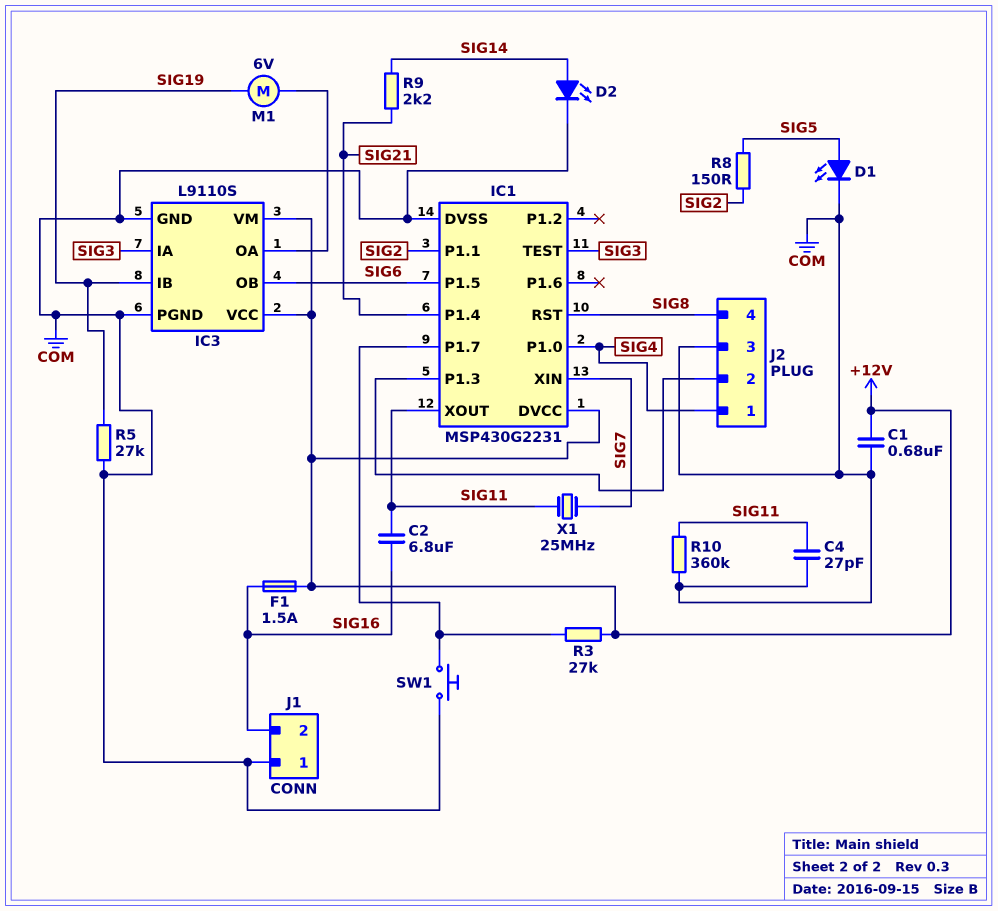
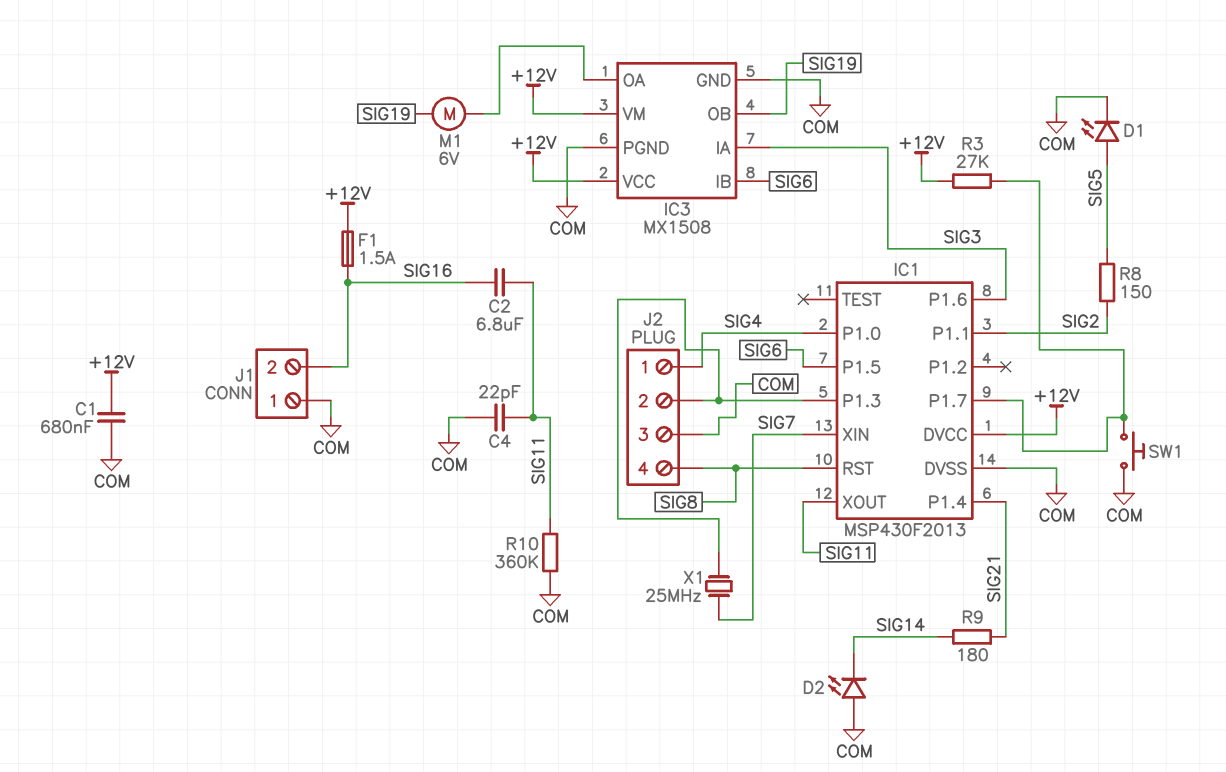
C4: 27pF (COM, SIG11) -> 22pF (COM, SIG11)
D2: LED (A SIG14, K COM) -> LED (A COM, K SIG14)
IC1: MSP430G2231 -> MSP430F2013
IC1 pin P1.6: none -> SIG3
IC1 pin TEST: SIG3 -> none
IC3: L9110S -> MX1508
IC3 pin IB: SIG19 -> SIG6
IC3 pin OB: SIG6 -> SIG19
R5: 27k (COM, SIG19) -> none
R9: 2.2k (SIG14, SIG21) -> 180 (SIG14, SIG21)
X1: 25MHz (SIG7, SIG11) -> 25MHz (IC1/P1.3, SIG7)

